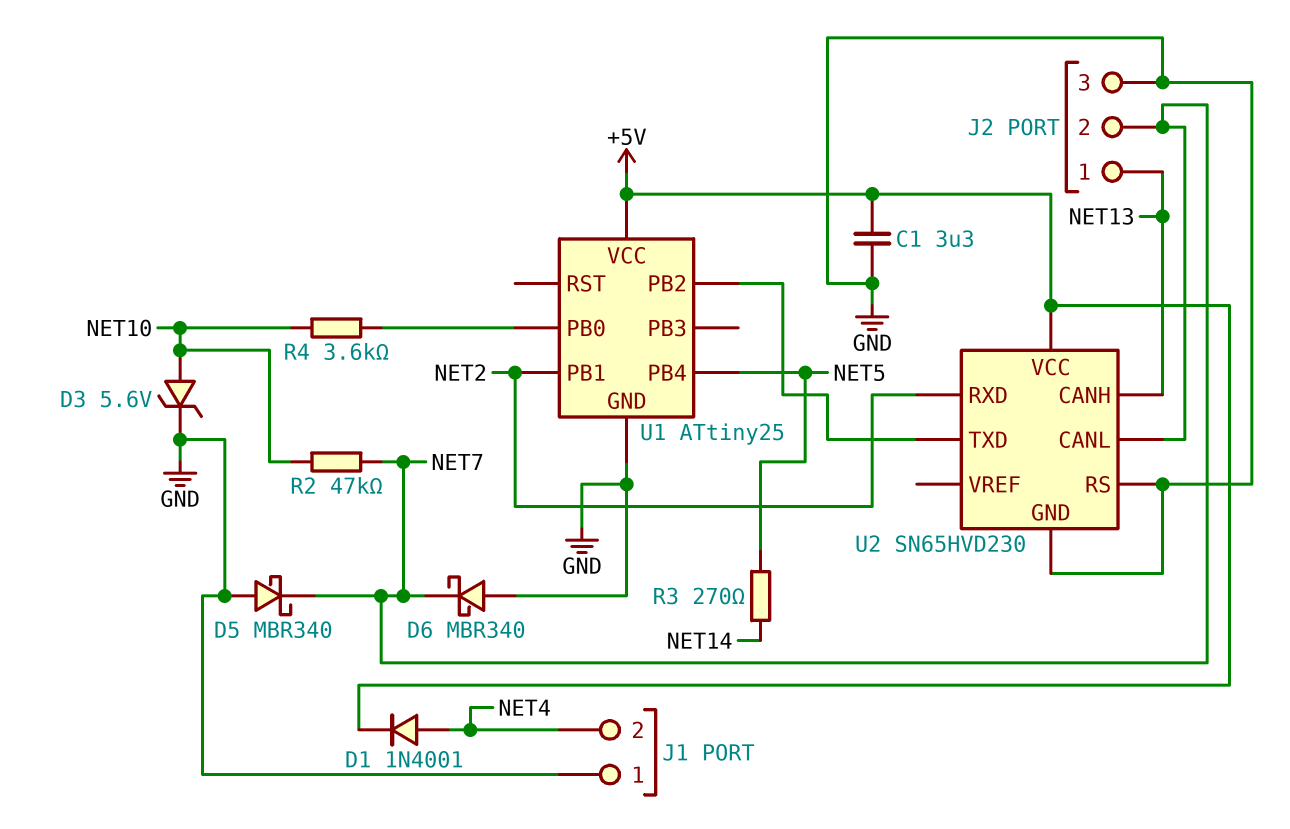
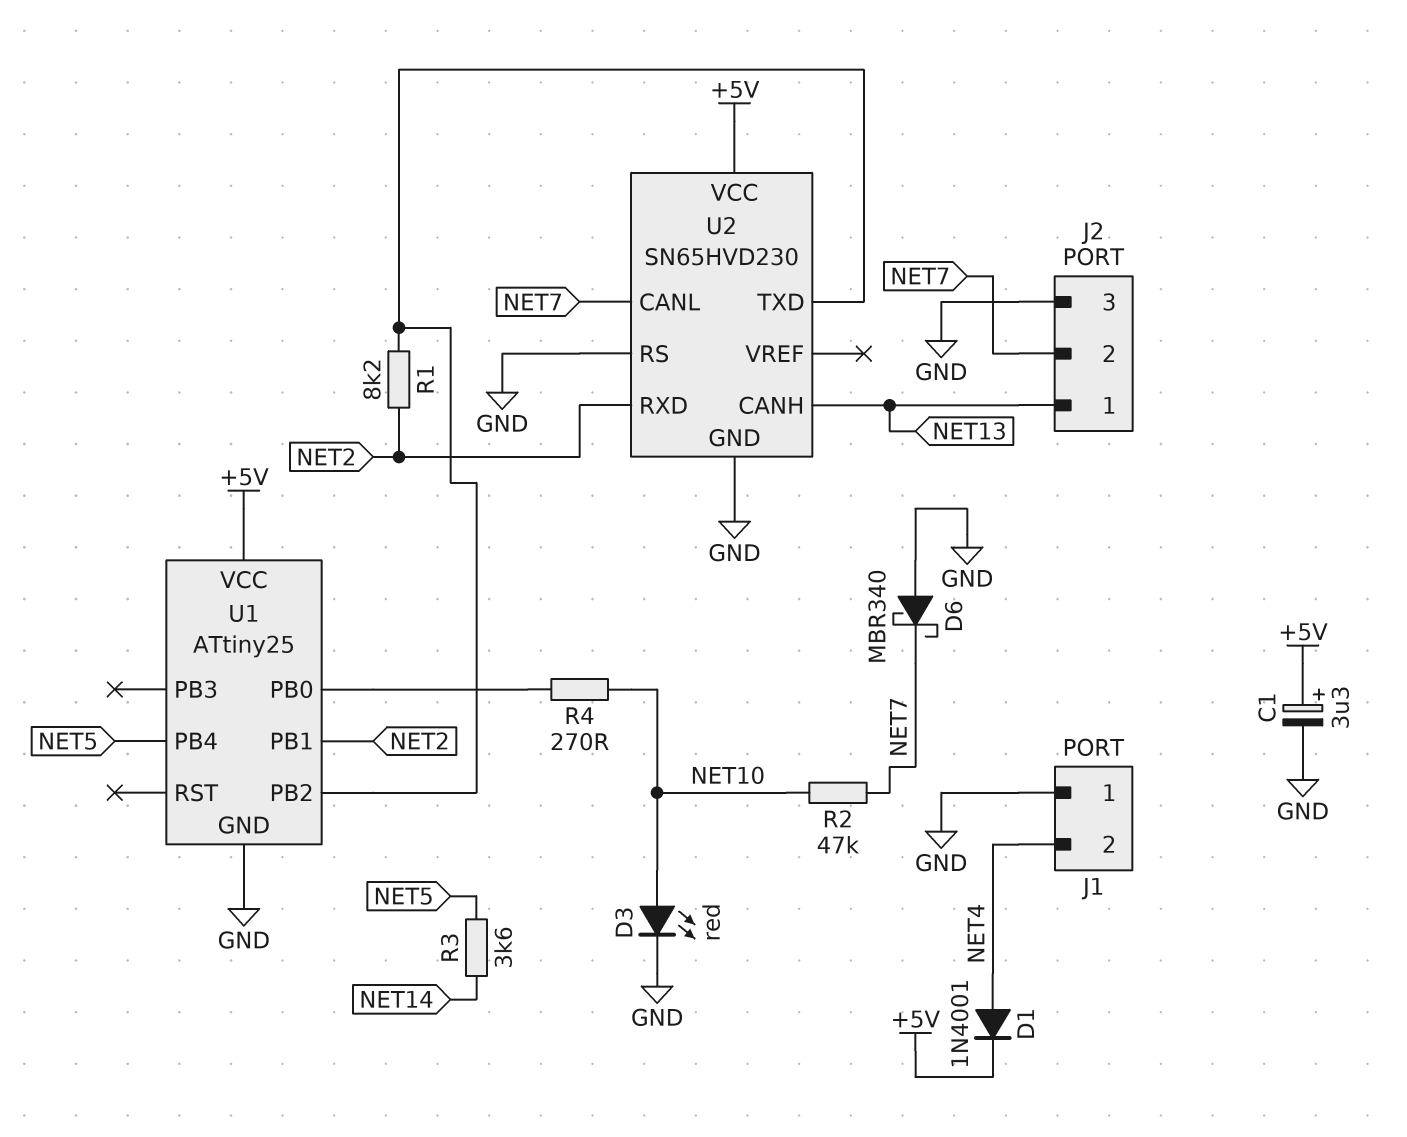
C1: 3.3uF (+5V, GND) -> 3.3uF (plus +5V, minus GND)
D3: zener 5.6V (A NET10, K GND) -> LED red (A NET10, K GND)
D5: schottky MBR340 (A GND, K NET7) -> none
R1: none -> 8.2k (NET2, U1/PB2)
R3: 270 (NET5, NET14) -> 3.6k (NET5, NET14)
R4: 3.6k (NET10, U1/PB0) -> 270 (NET10, U1/PB0)

